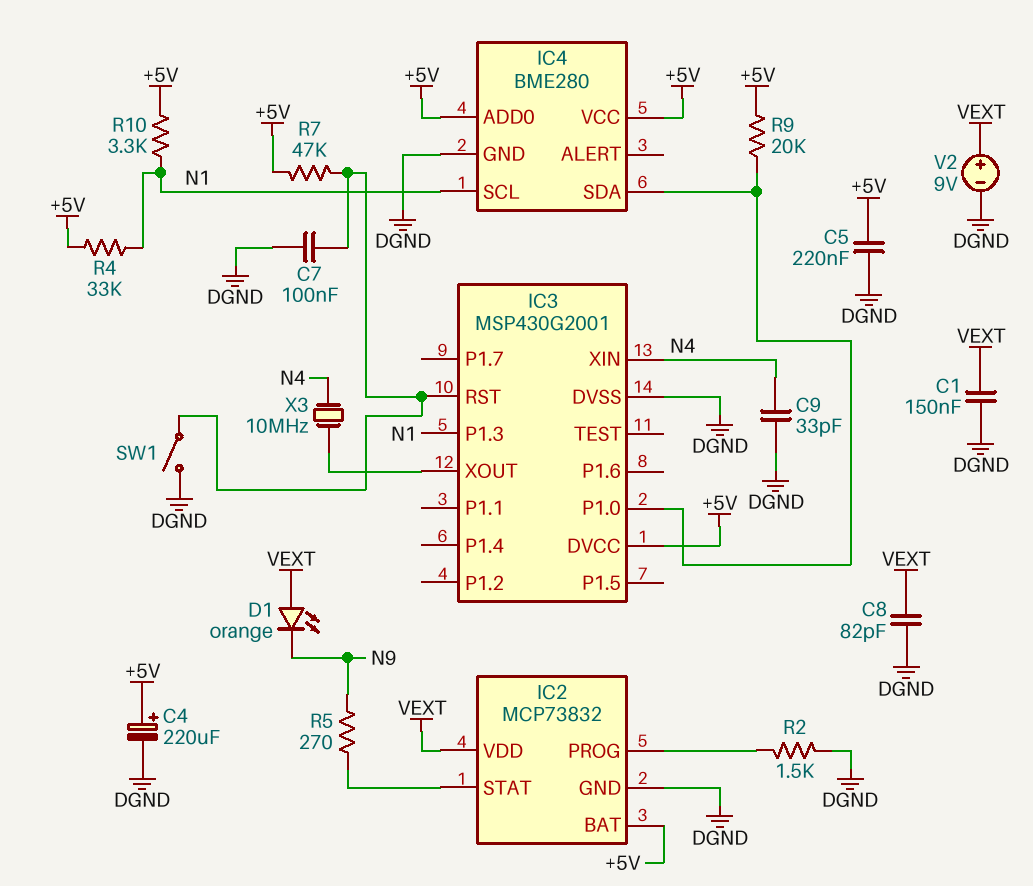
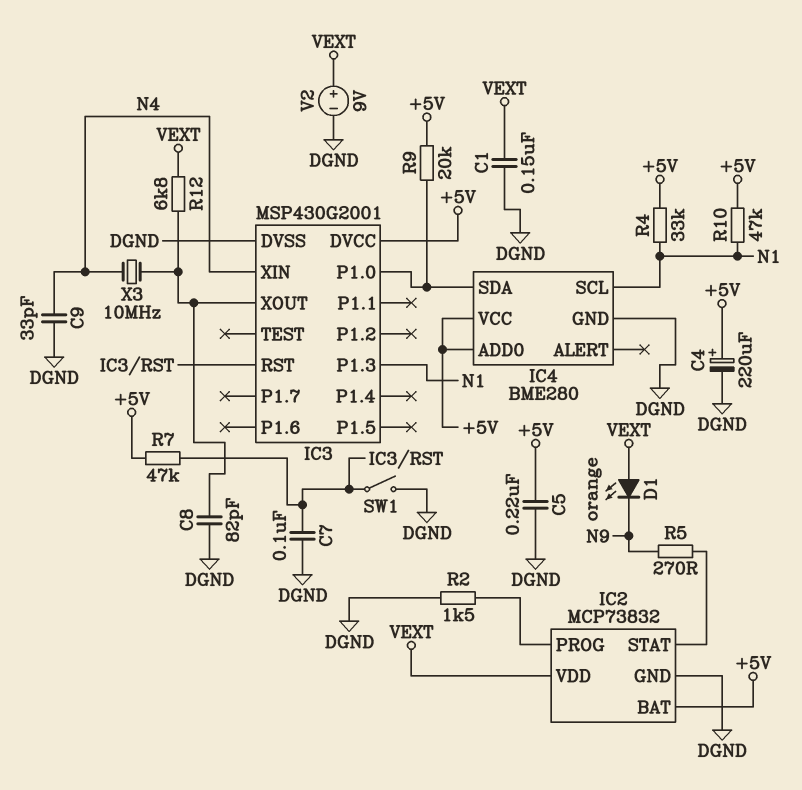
C8: 82pF (DGND, VEXT) -> 82pF (DGND, IC3/XOUT)
R10: 3.3k (+5V, N1) -> 47k (+5V, N1)
R12: none -> 6.8k (IC3/XOUT, VEXT)

